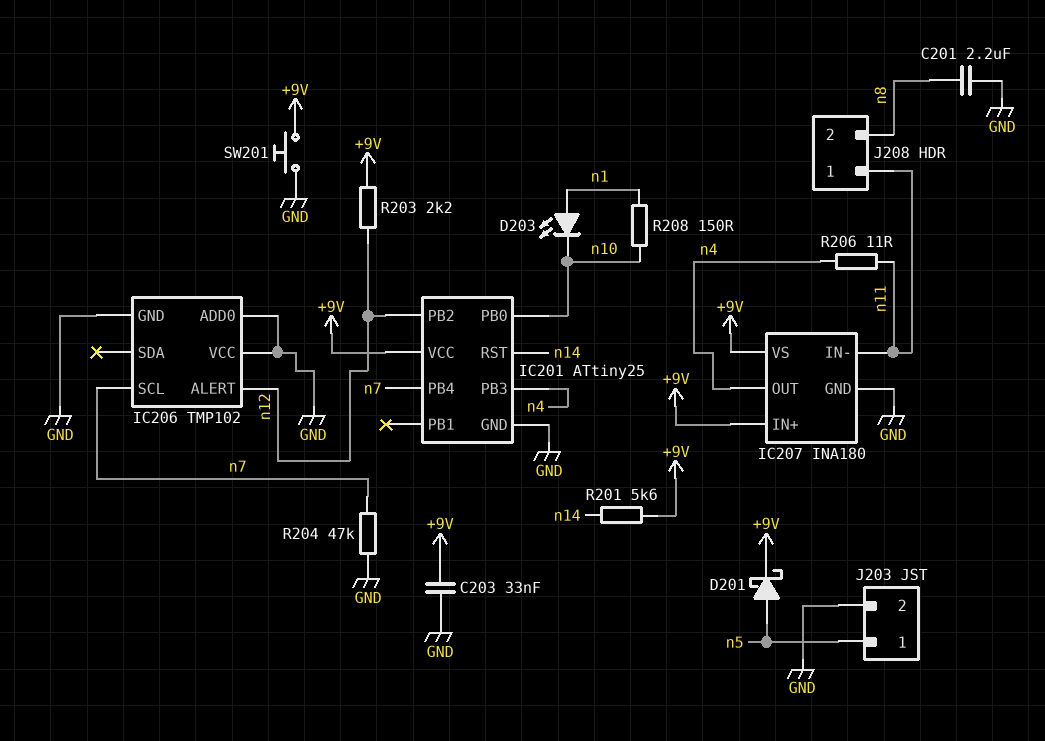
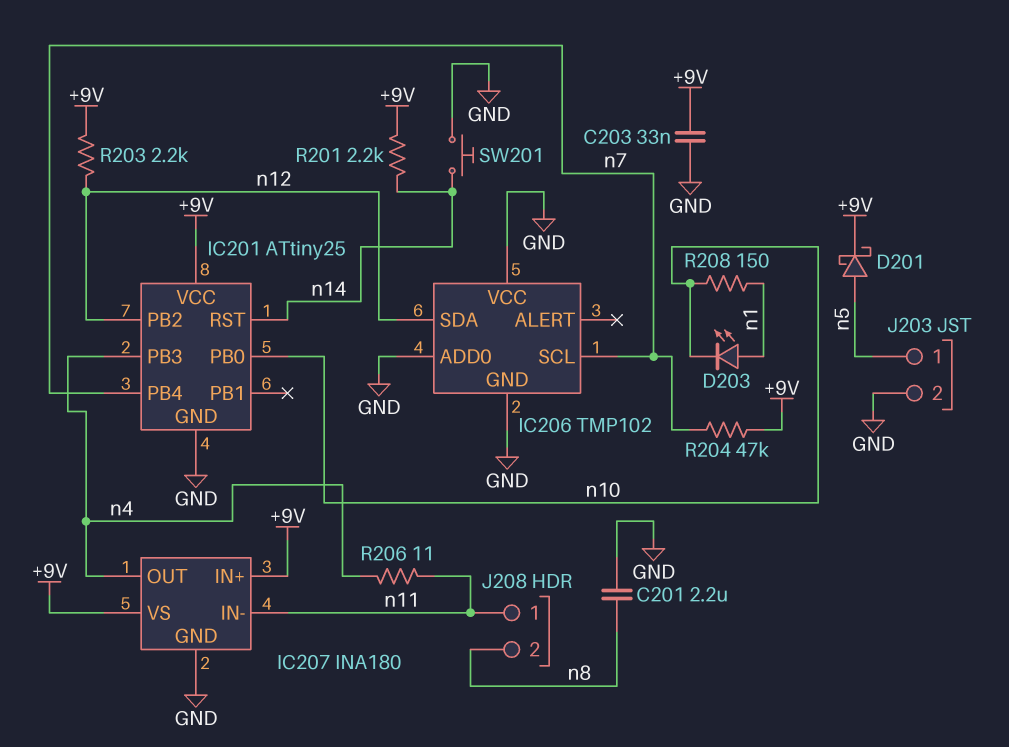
IC206 pin ALERT: n12 -> none
IC206 pin SDA: none -> n12
R201: 5.6k (+9V, n14) -> 2.2k (+9V, n14)
R204: 47k (GND, n7) -> 47k (+9V, n7)
SW201: button (+9V, GND) -> button (GND, n14)

